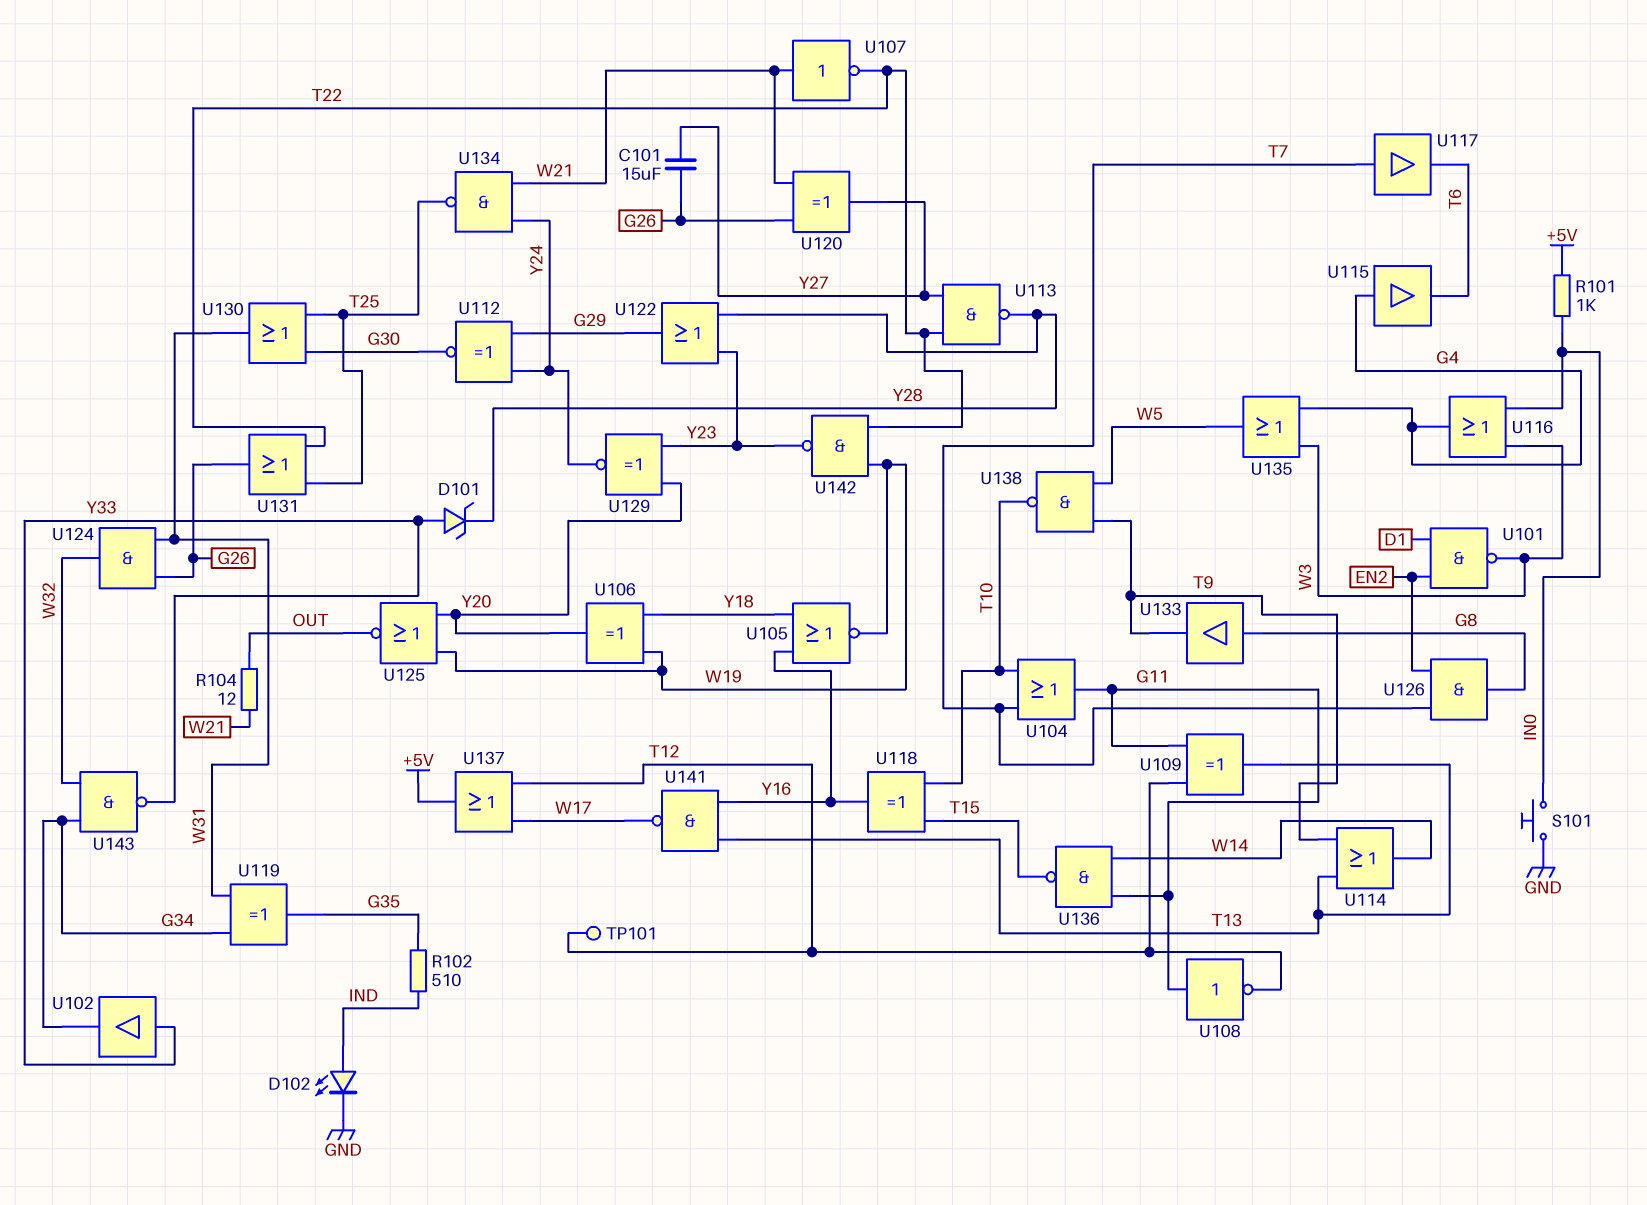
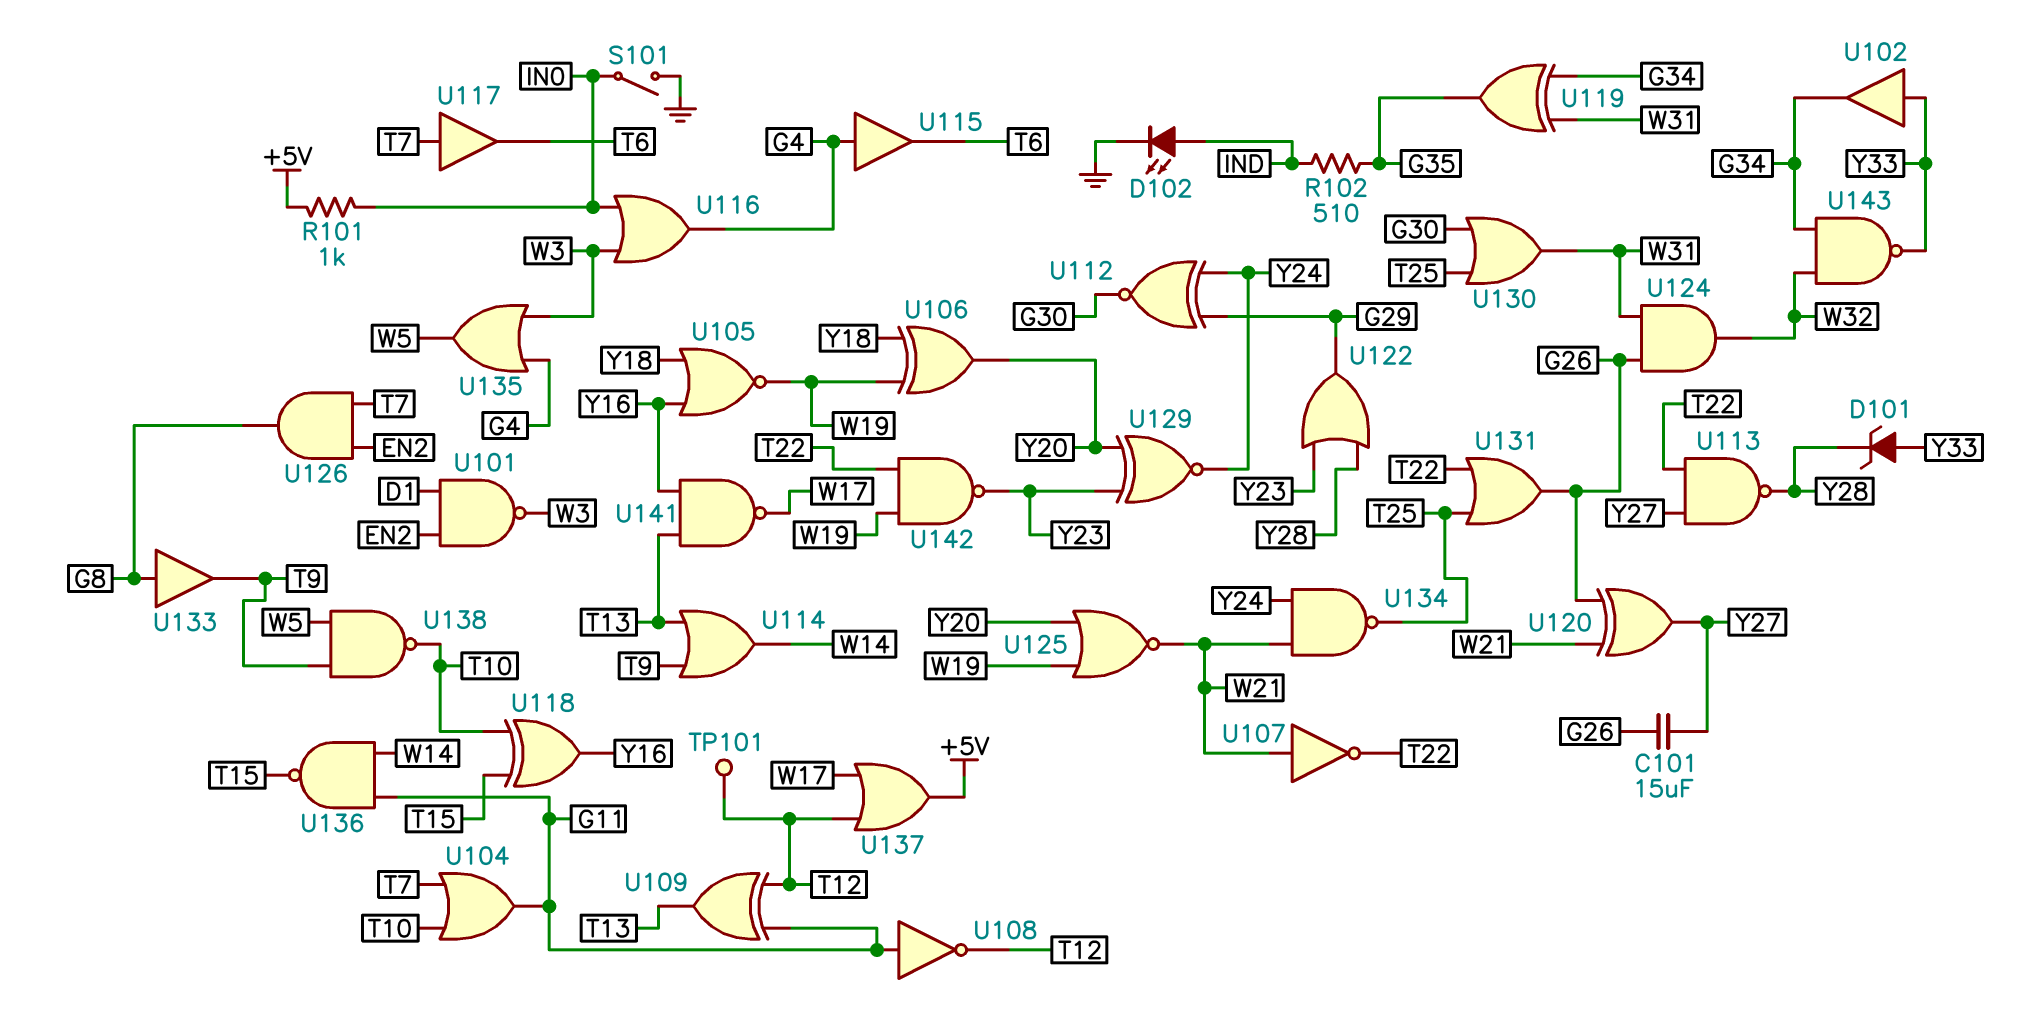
R104: 12 (OUT, W21) -> none
S101: button (GND, IN0) -> switch (GND, IN0)
U125: NOR (in W19, in Y20, out OUT) -> NOR (in W19, in Y20, out W21)

